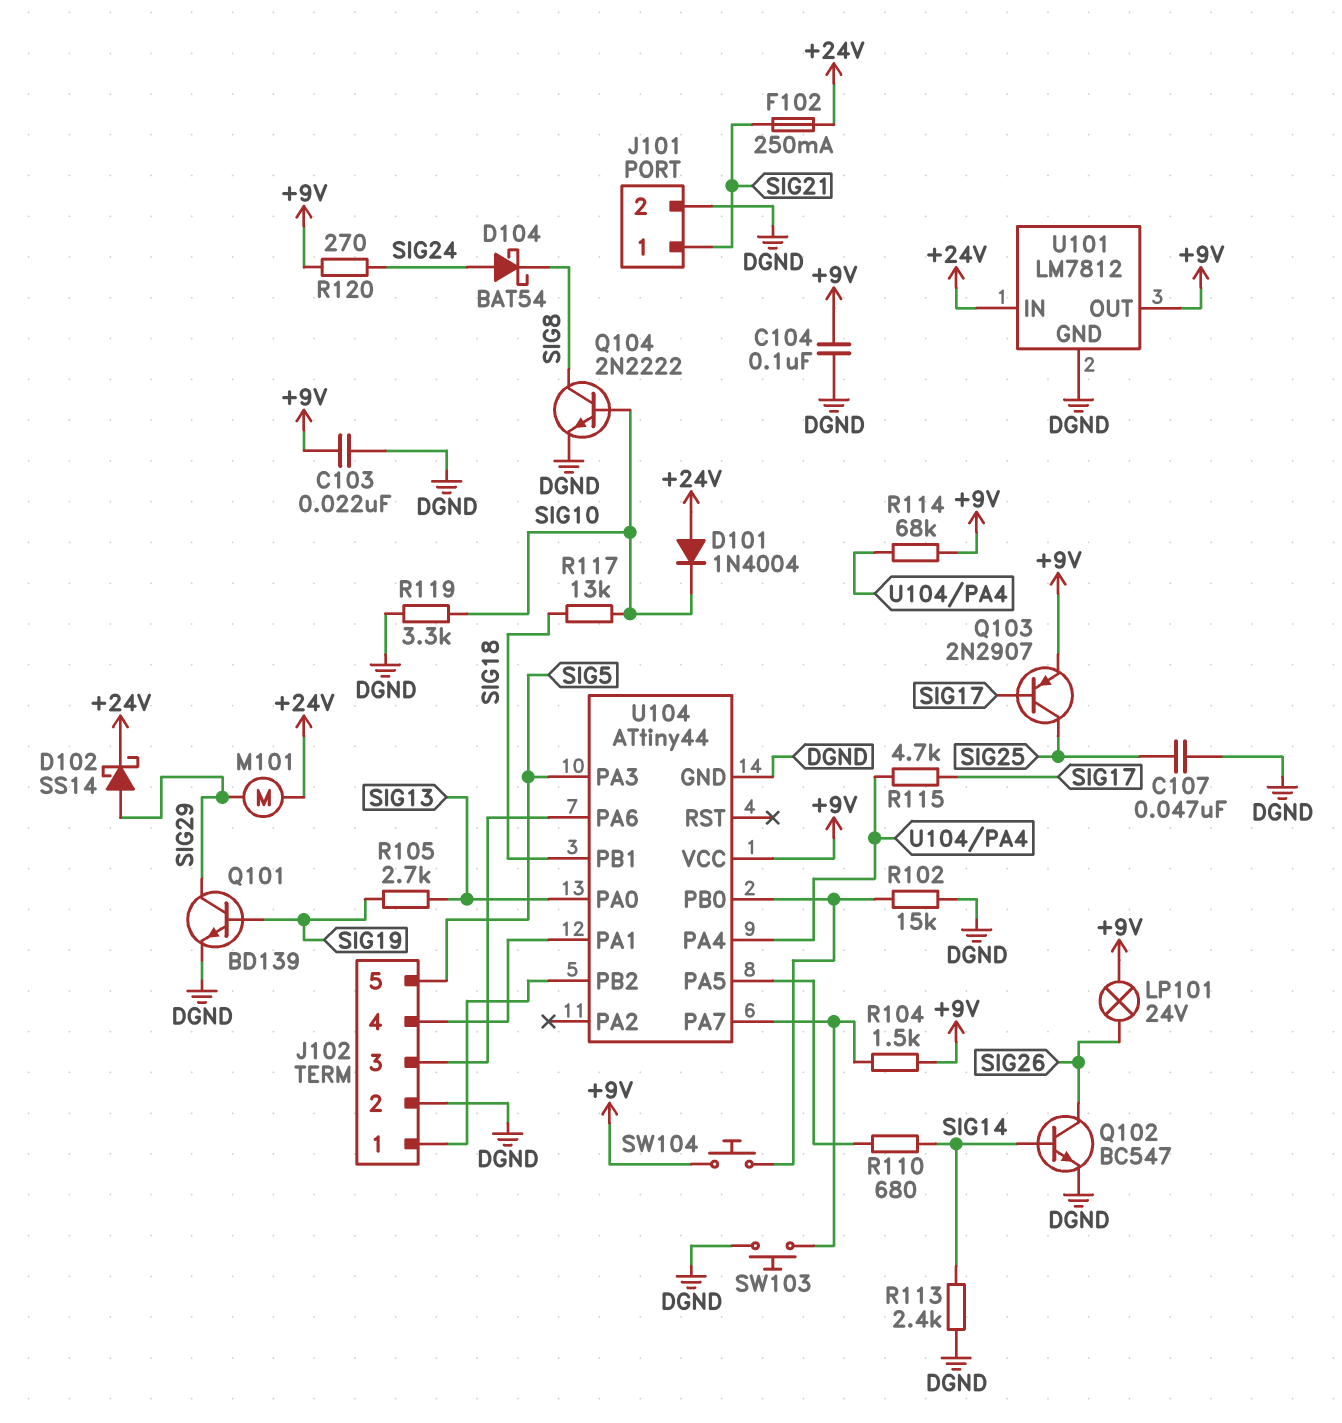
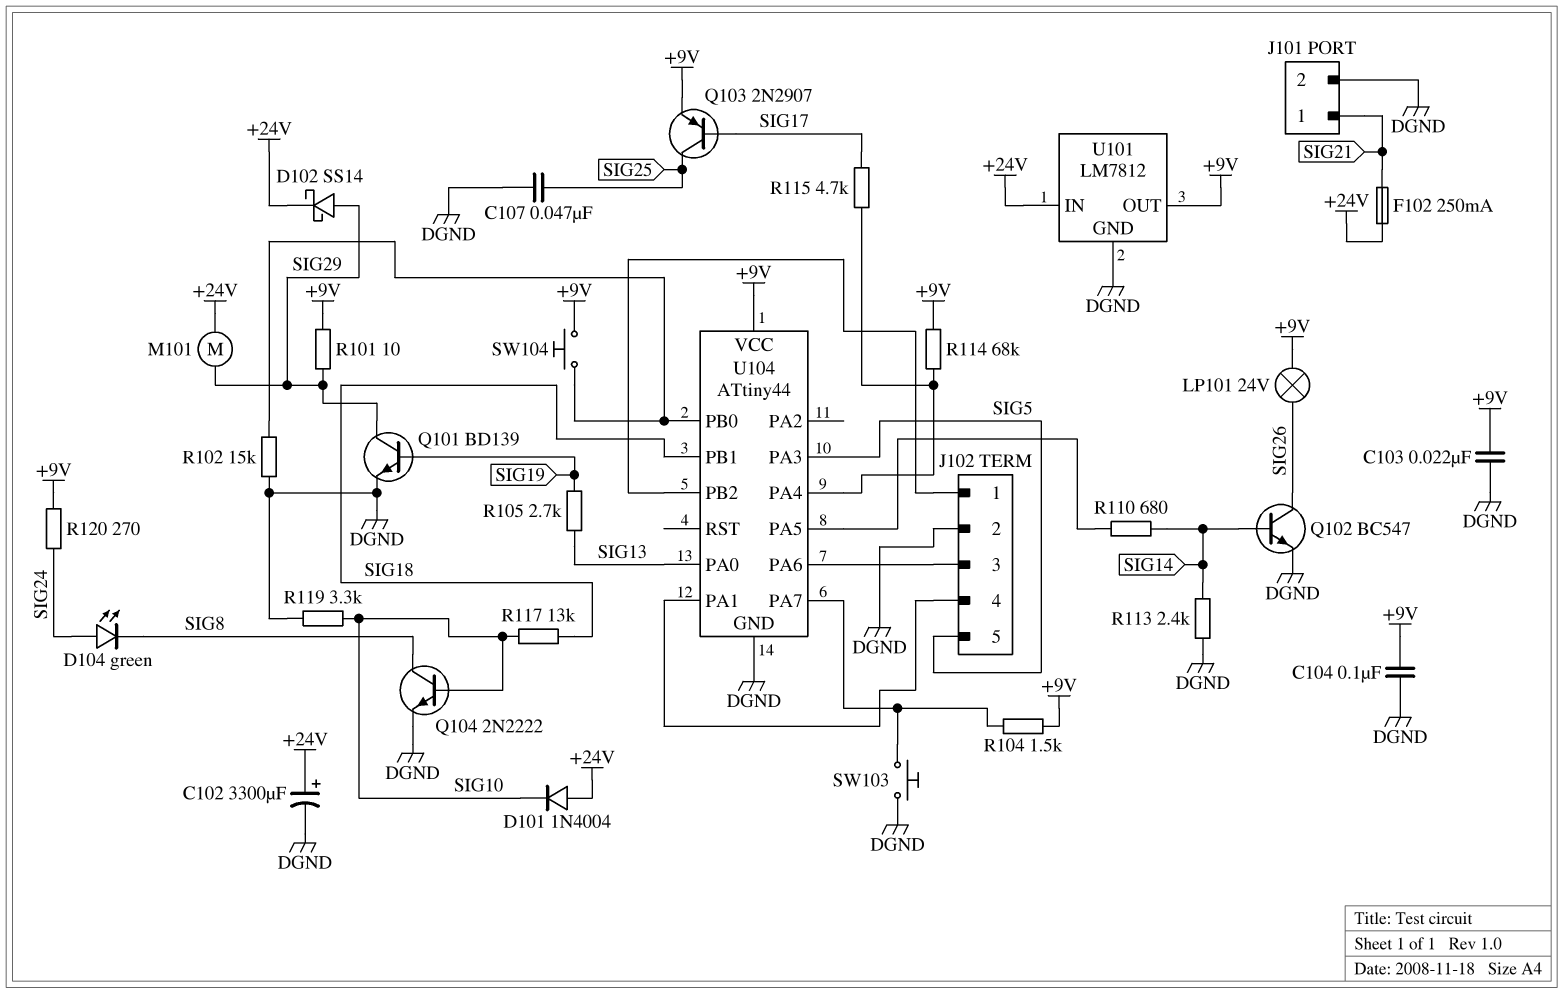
C102: none -> 3300uF (plus +24V, minus DGND)
D104: schottky BAT54 (A SIG24, K SIG8) -> LED green (A SIG24, K SIG8)
R101: none -> 10 (+9V, SIG29)

